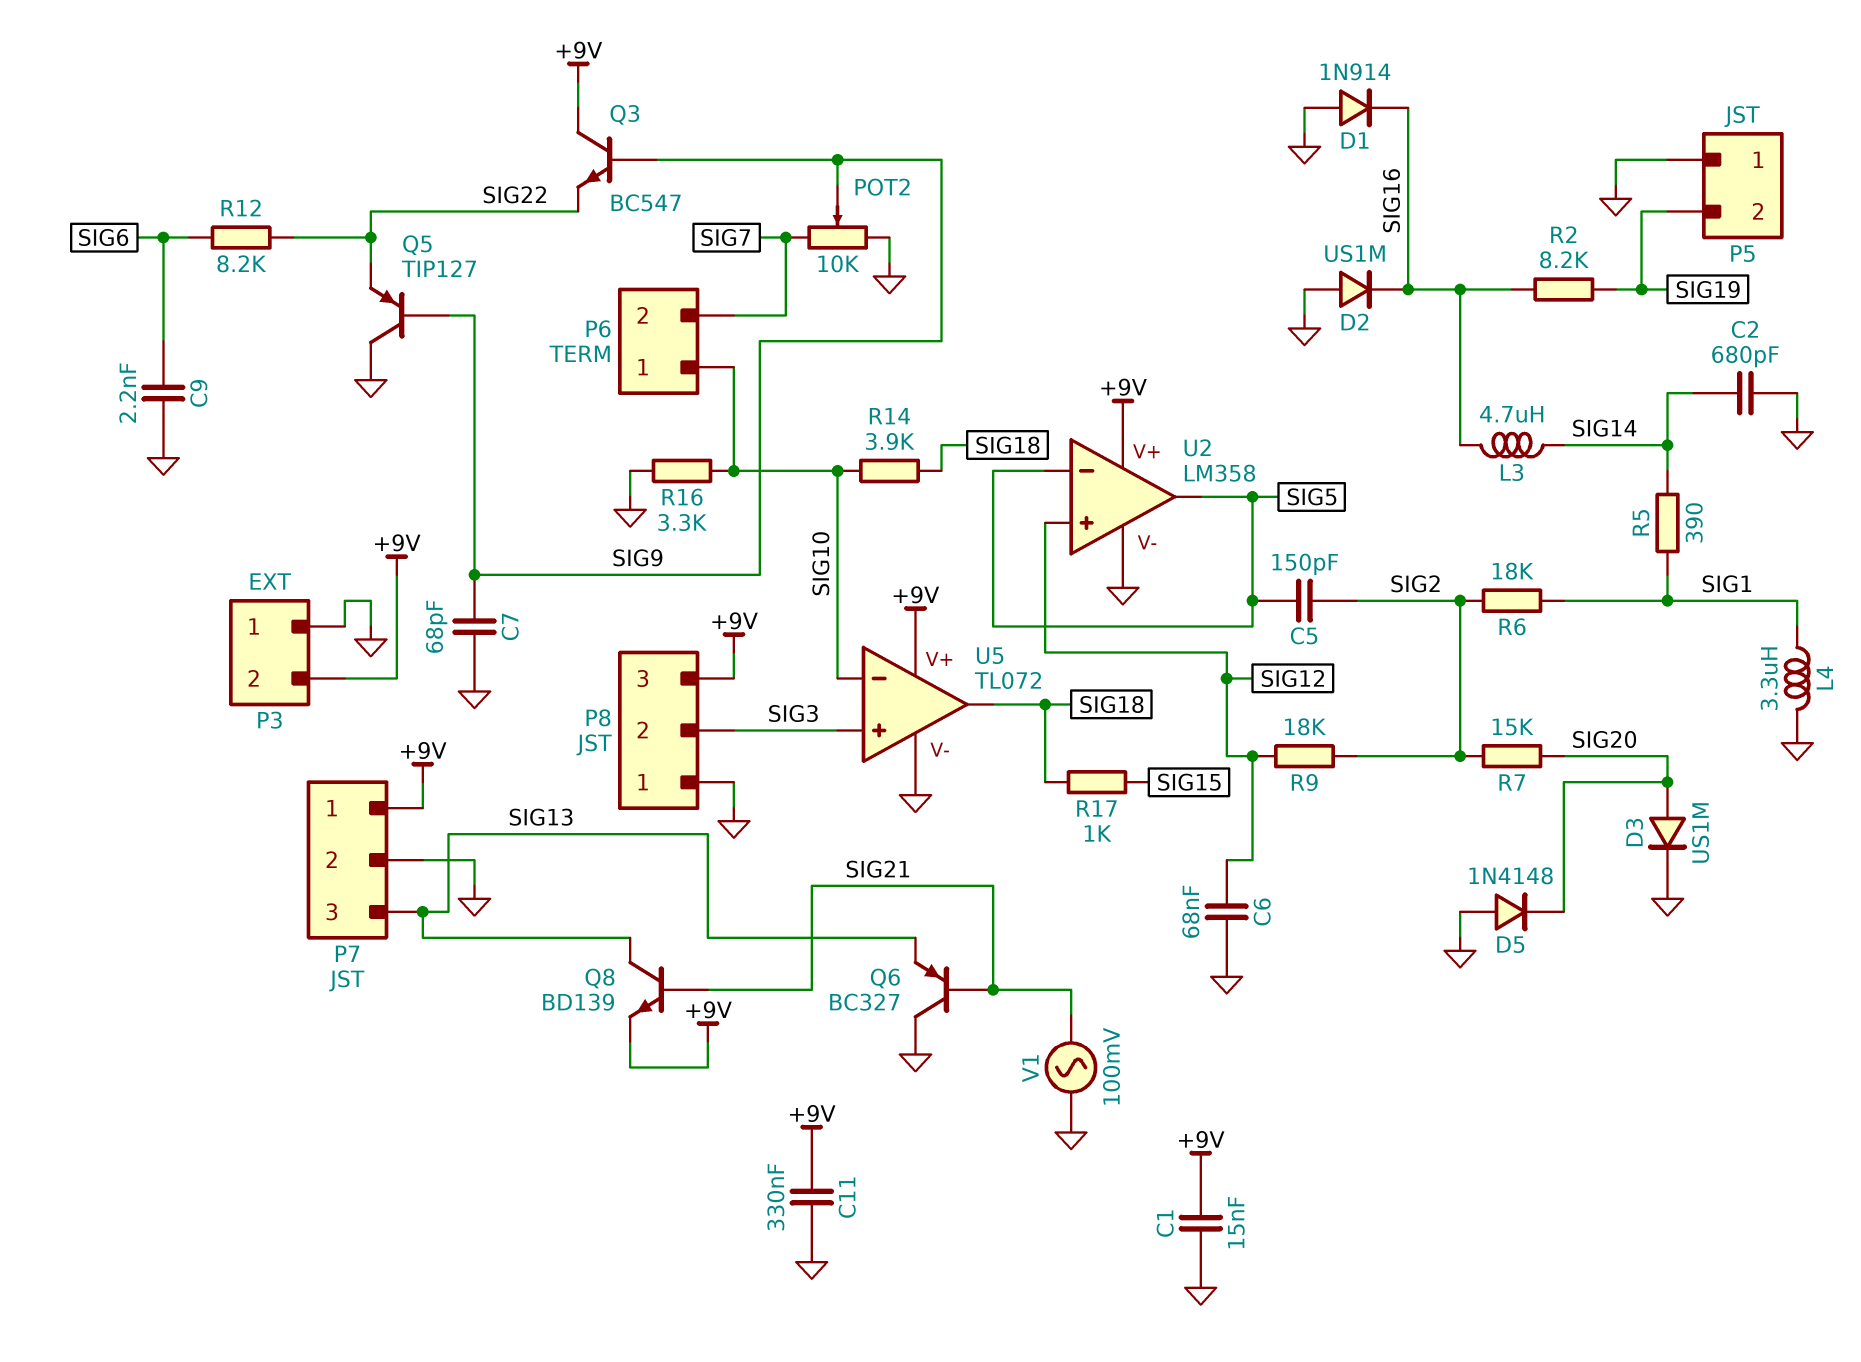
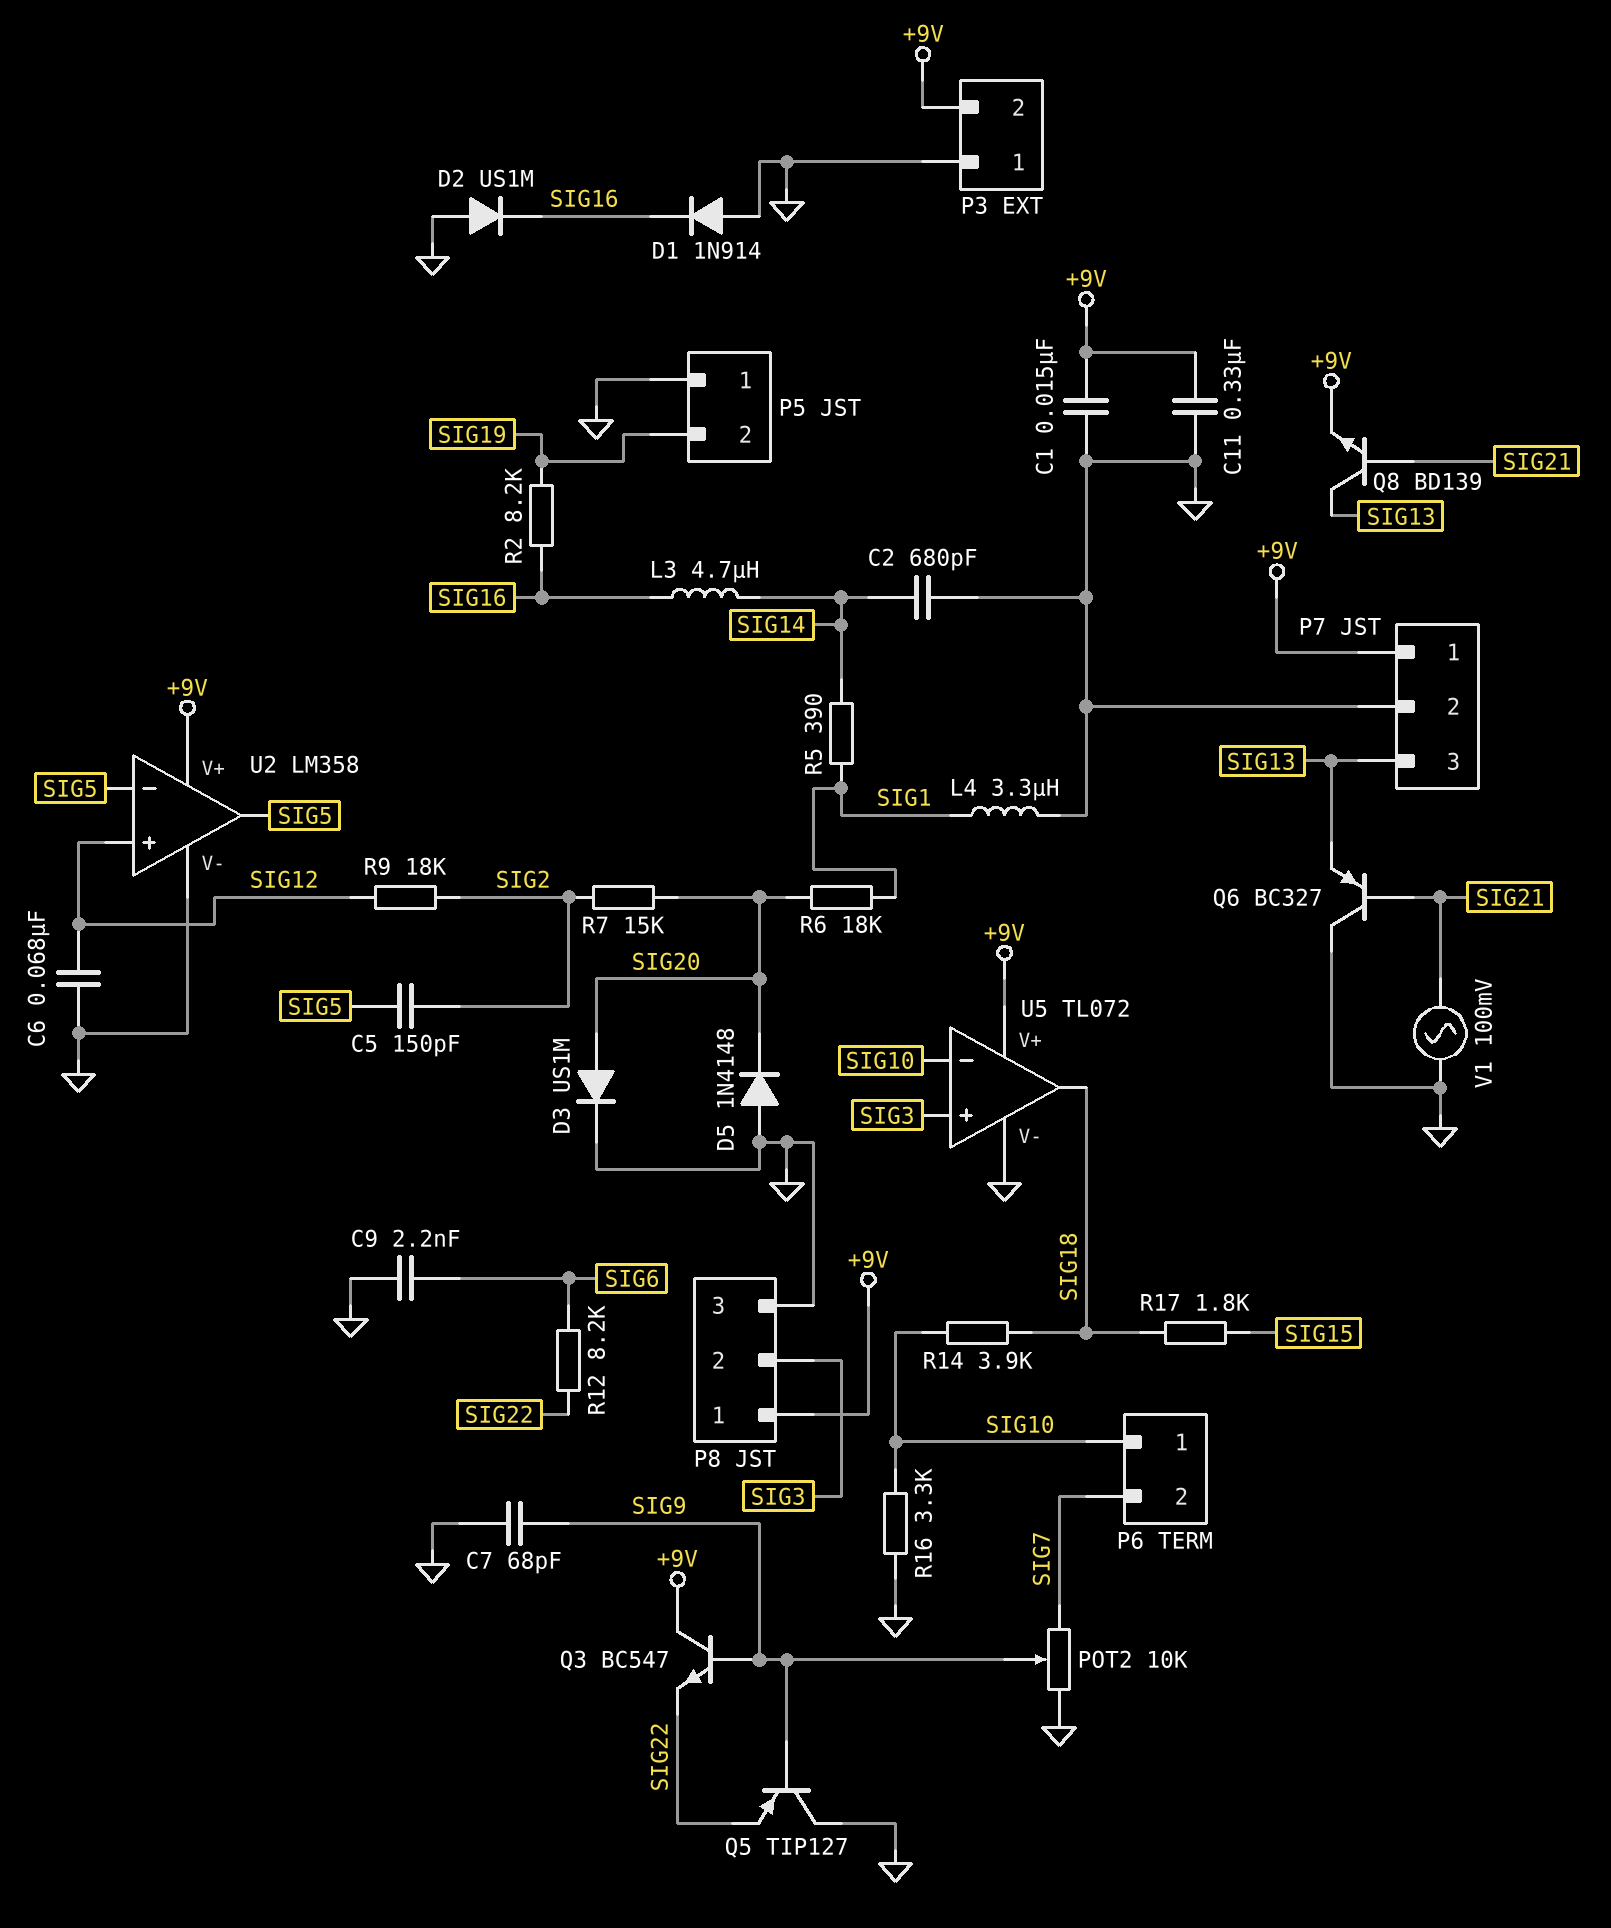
P8 pin 1: GND -> +9V
P8 pin 3: +9V -> GND
R6: 18k (SIG1, SIG2) -> 18k (SIG1, SIG20)
R17: 1k (SIG15, SIG18) -> 1.8k (SIG15, SIG18)

